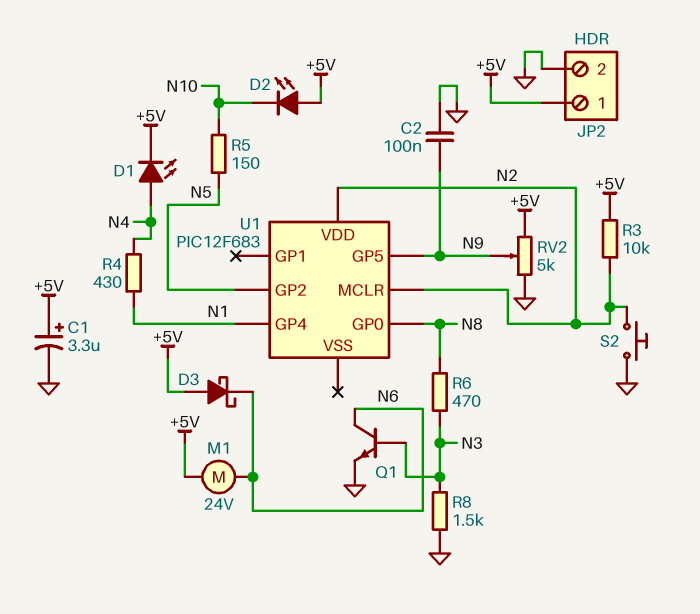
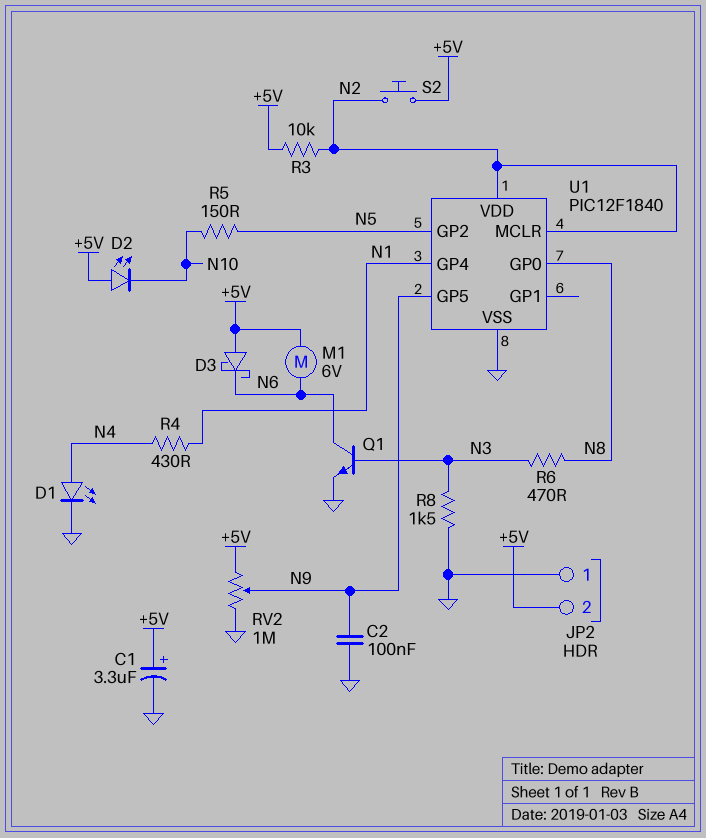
D1: LED (A N4, K +5V) -> LED (A N4, K GND)
JP2 pin 1: +5V -> GND
JP2 pin 2: GND -> +5V
M1: motor 24V (+5V, N6) -> motor 6V (+5V, N6)
RV2: 5k (+5V, GND, wiper N9) -> 1M (+5V, GND, wiper N9)
S2: button (GND, N2) -> button (+5V, N2)
U1: PIC12F683 -> PIC12F1840
U1 pin VSS: none -> GND

